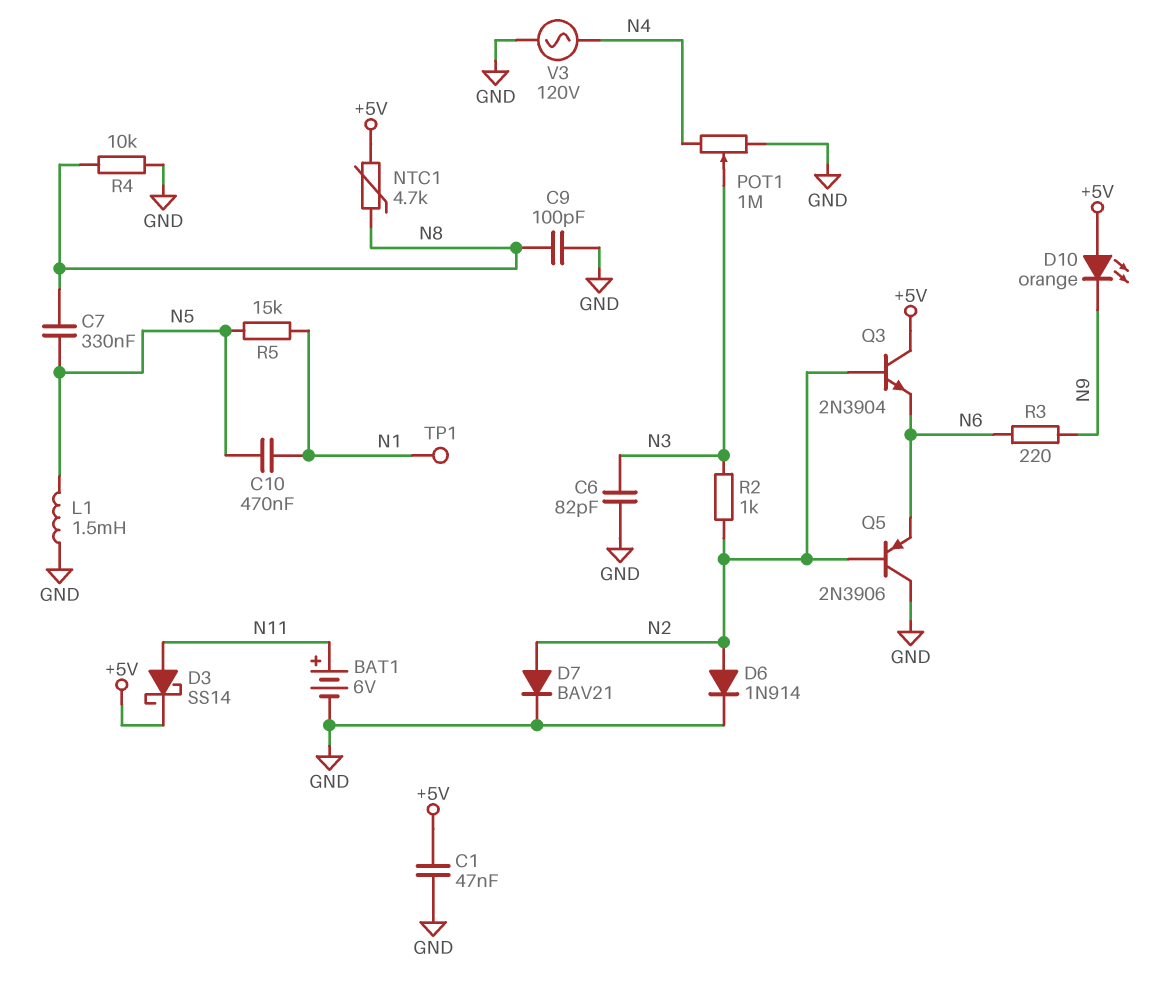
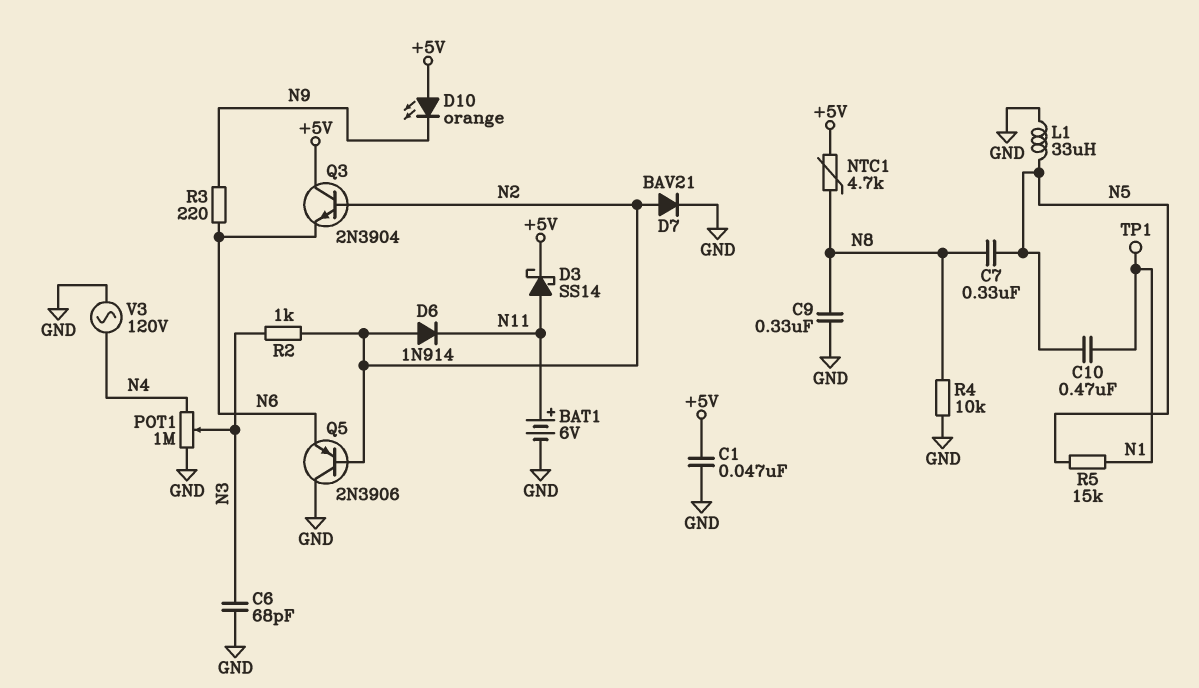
C6: 82pF (GND, N3) -> 68pF (GND, N3)
C9: 100pF (GND, N8) -> 330nF (GND, N8)
D6: diode 1N914 (A N2, K GND) -> diode 1N914 (A N2, K N11)
L1: 1.5mH (GND, N5) -> 33uH (GND, N5)

